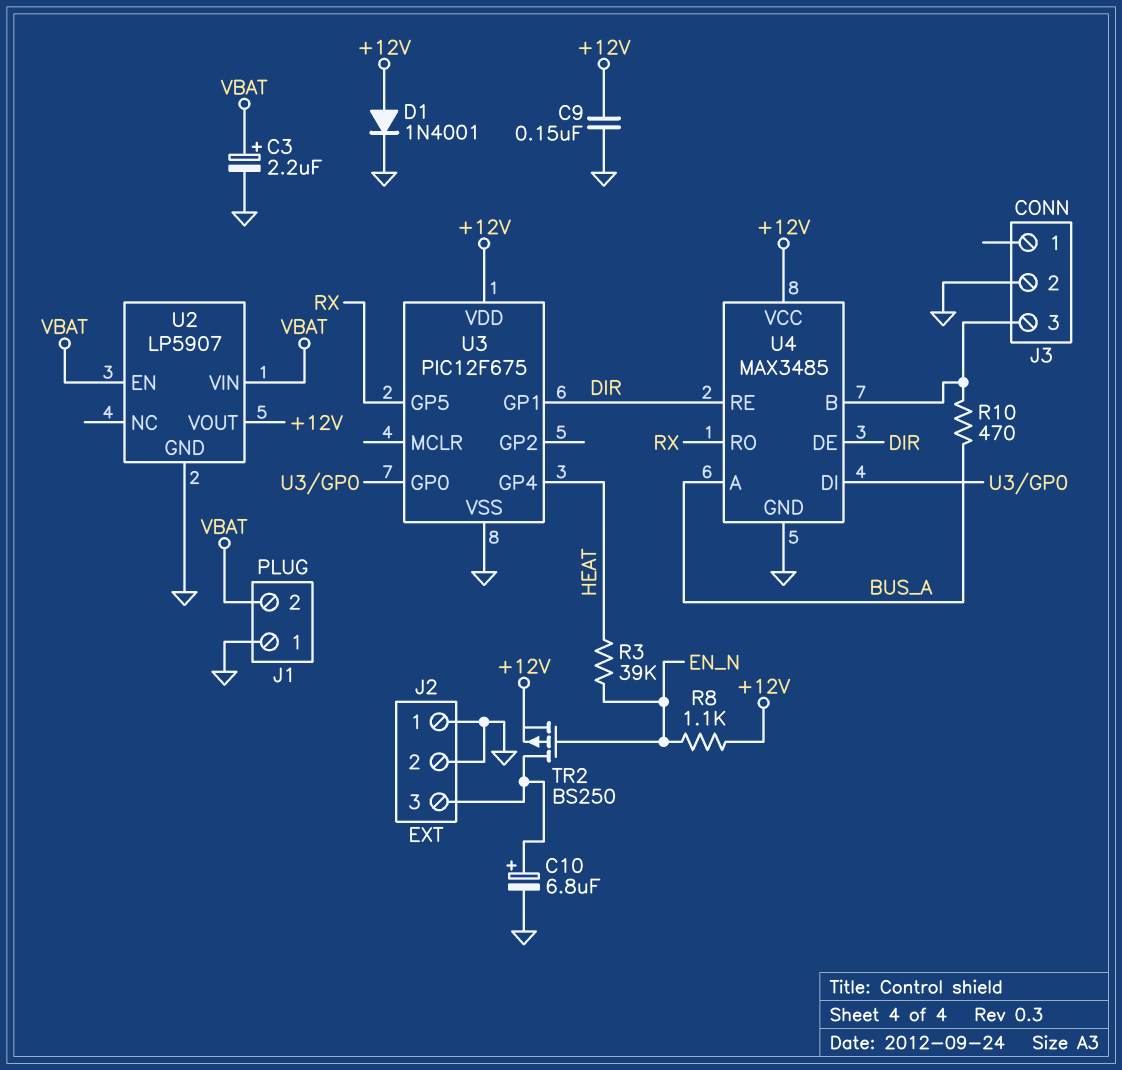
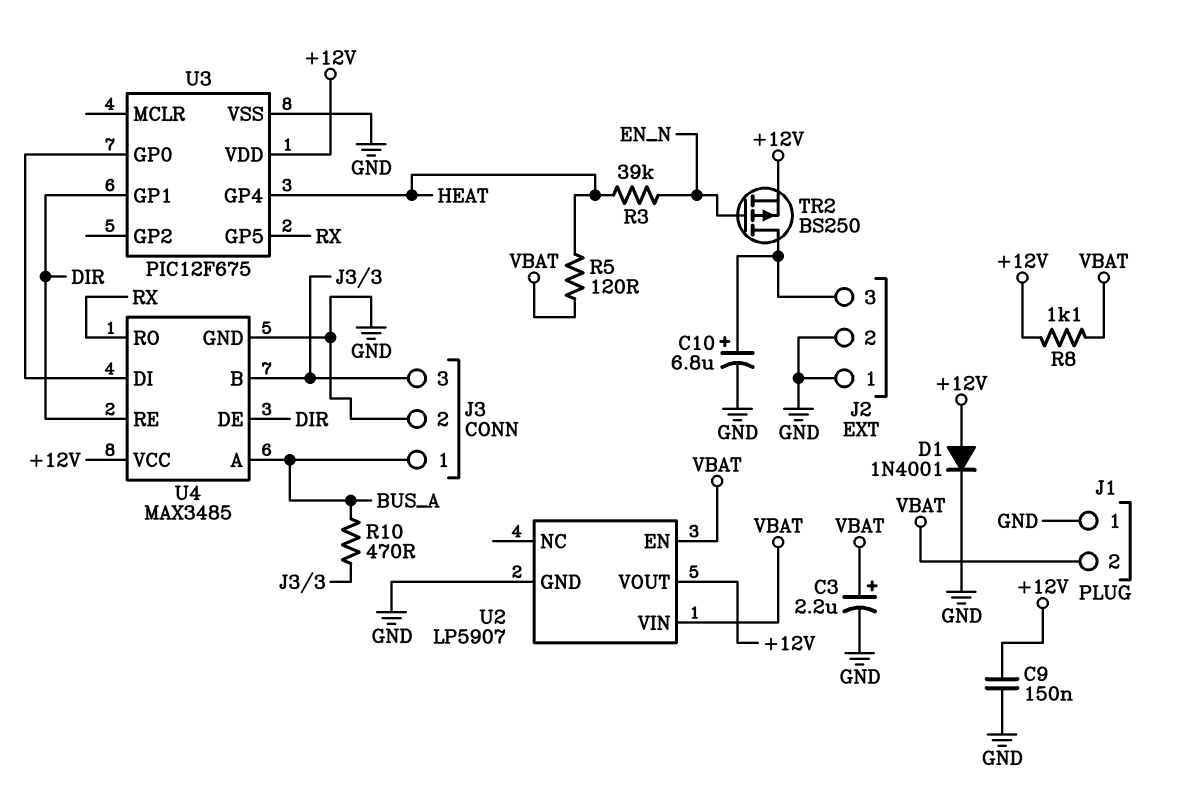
J3 pin 1: none -> BUS_A
R5: none -> 120 (HEAT, VBAT)
R8: 1.1k (+12V, EN_N) -> 1.1k (+12V, VBAT)

